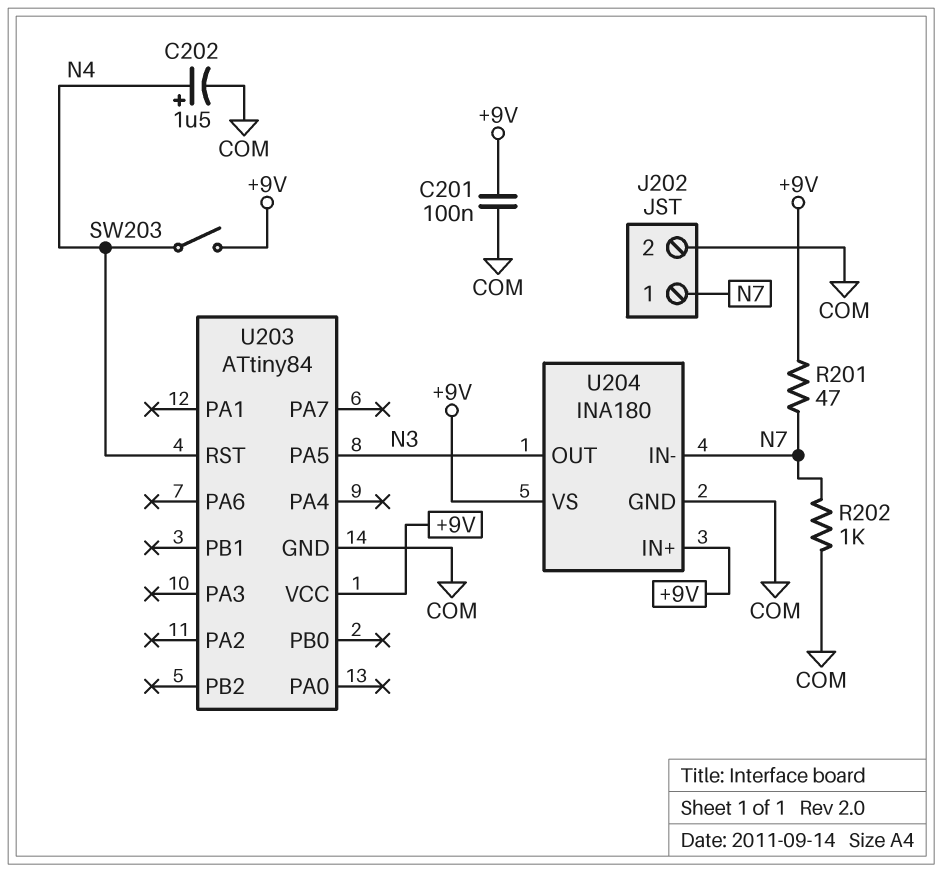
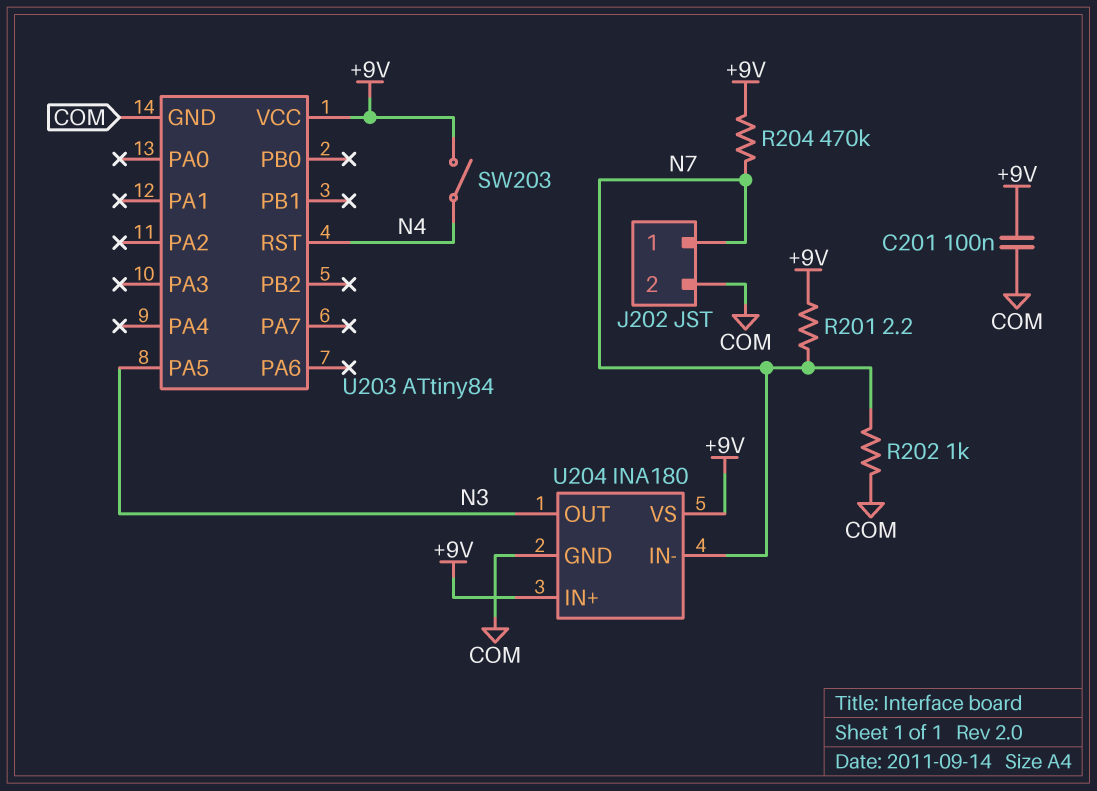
C202: 1.5uF (plus N4, minus COM) -> none
R201: 47 (+9V, N7) -> 2.2 (+9V, N7)
R204: none -> 470k (+9V, N7)

